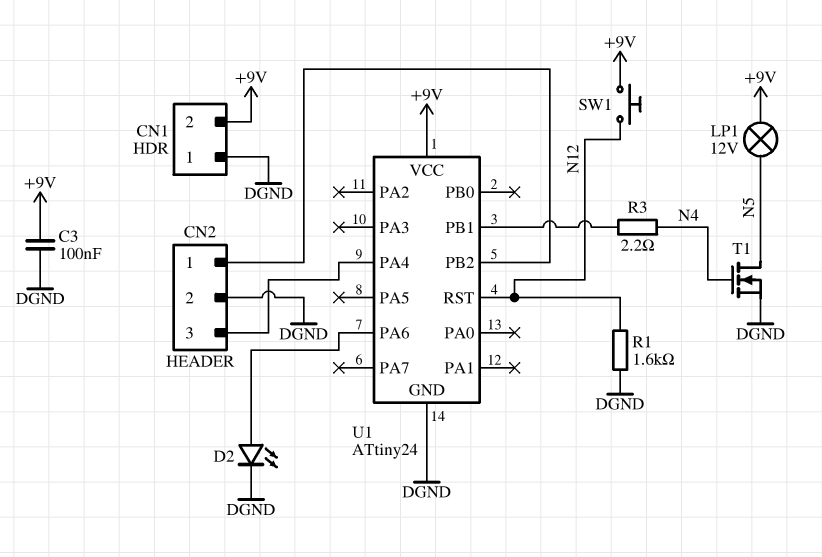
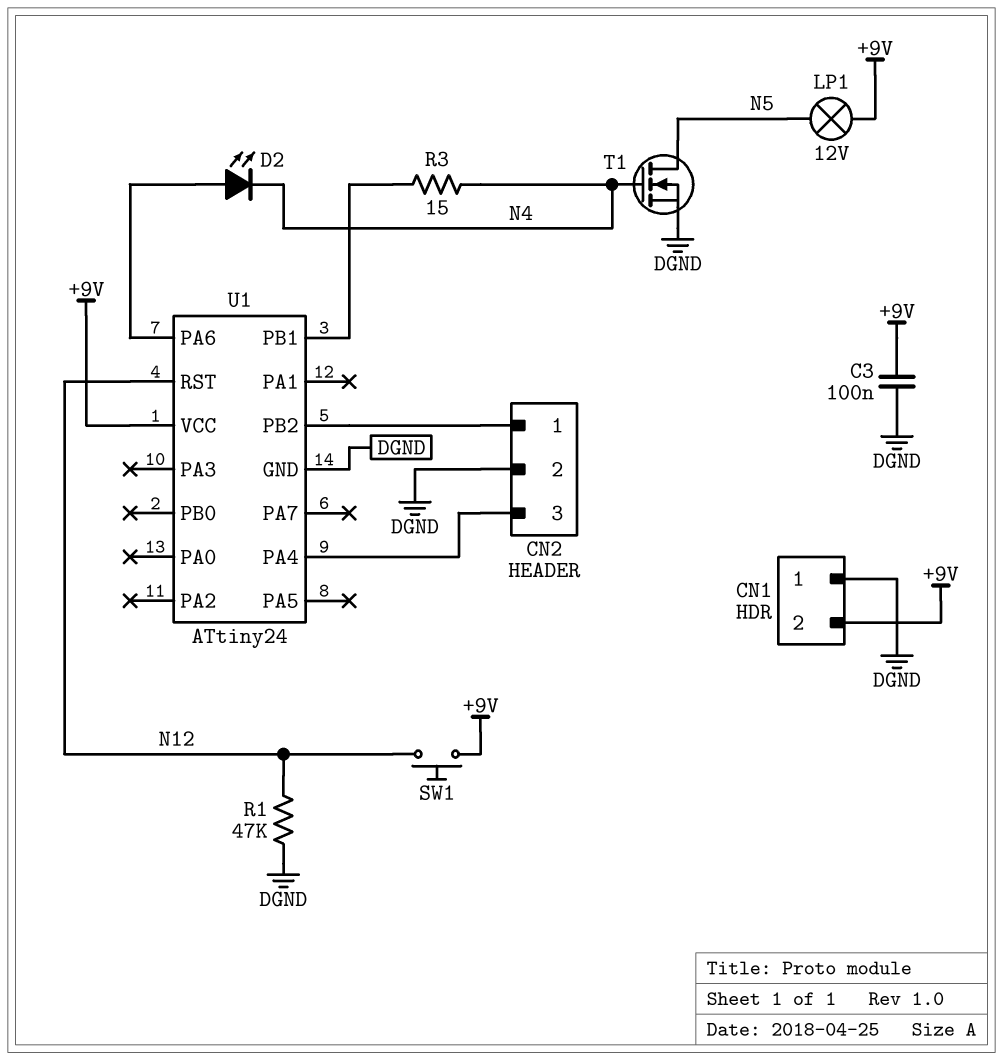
D2: LED (A U1/PA6, K DGND) -> LED (A U1/PA6, K N4)
R1: 1.6k (DGND, N12) -> 47k (DGND, N12)
R3: 2.2 (N4, U1/PB1) -> 15 (N4, U1/PB1)

